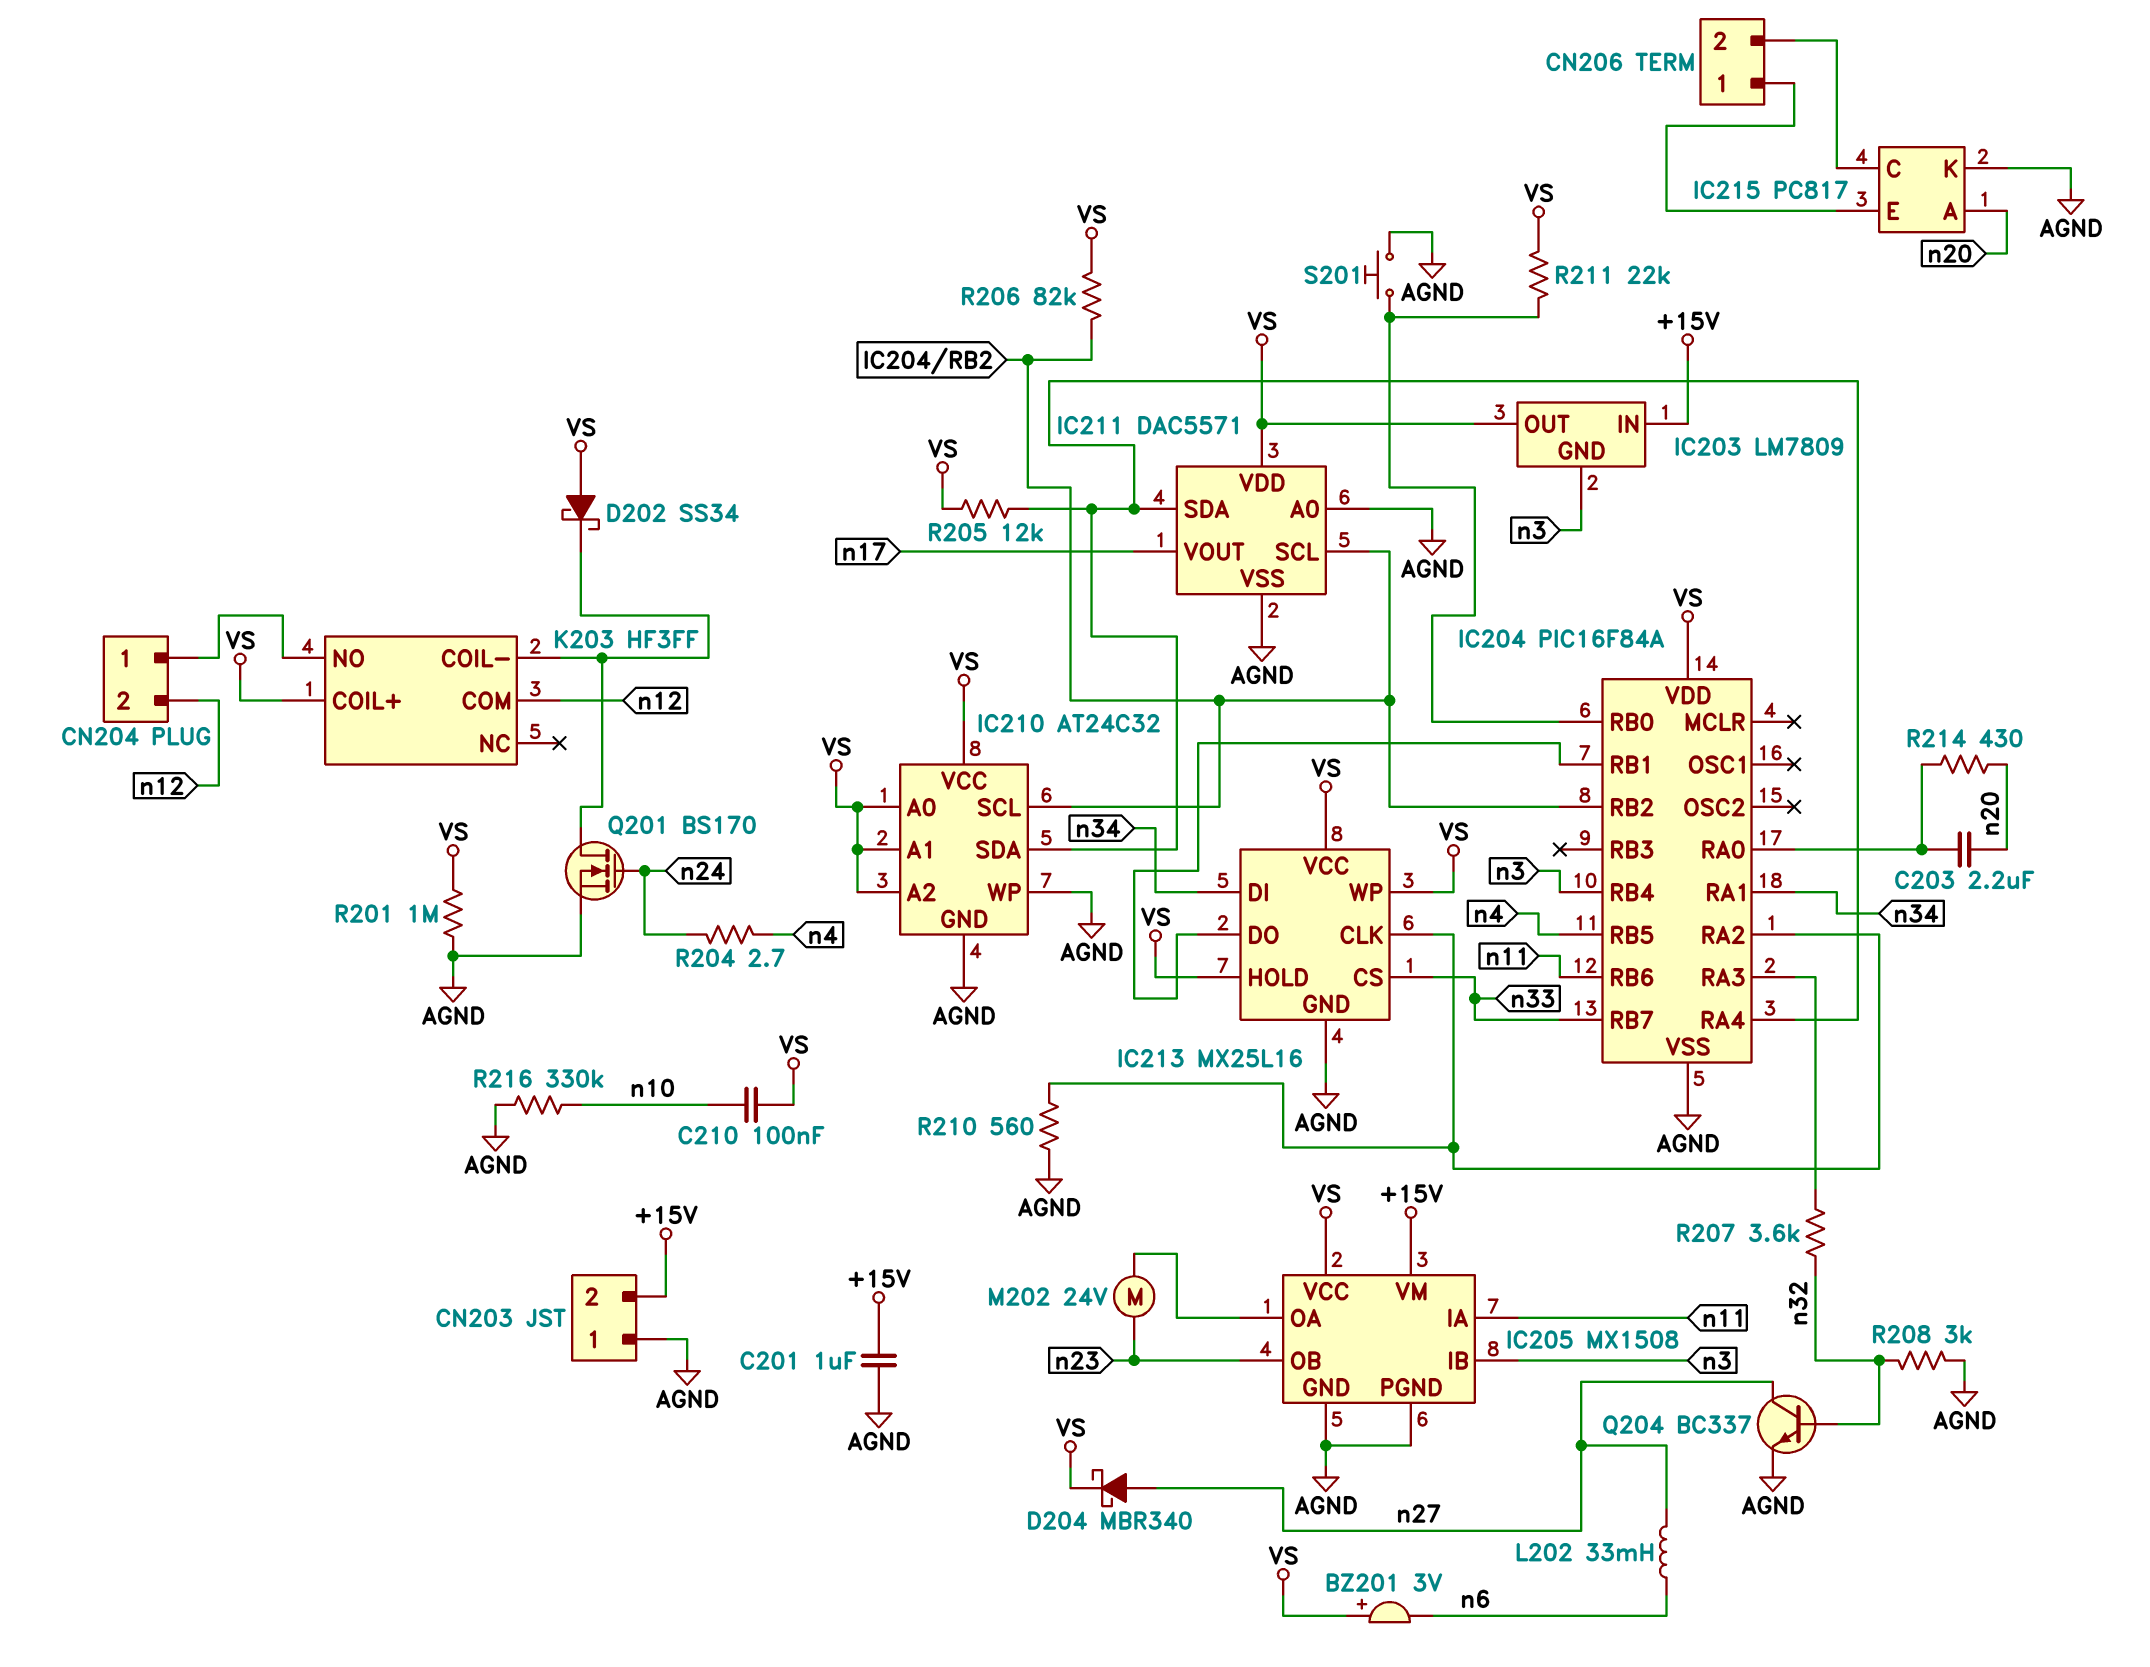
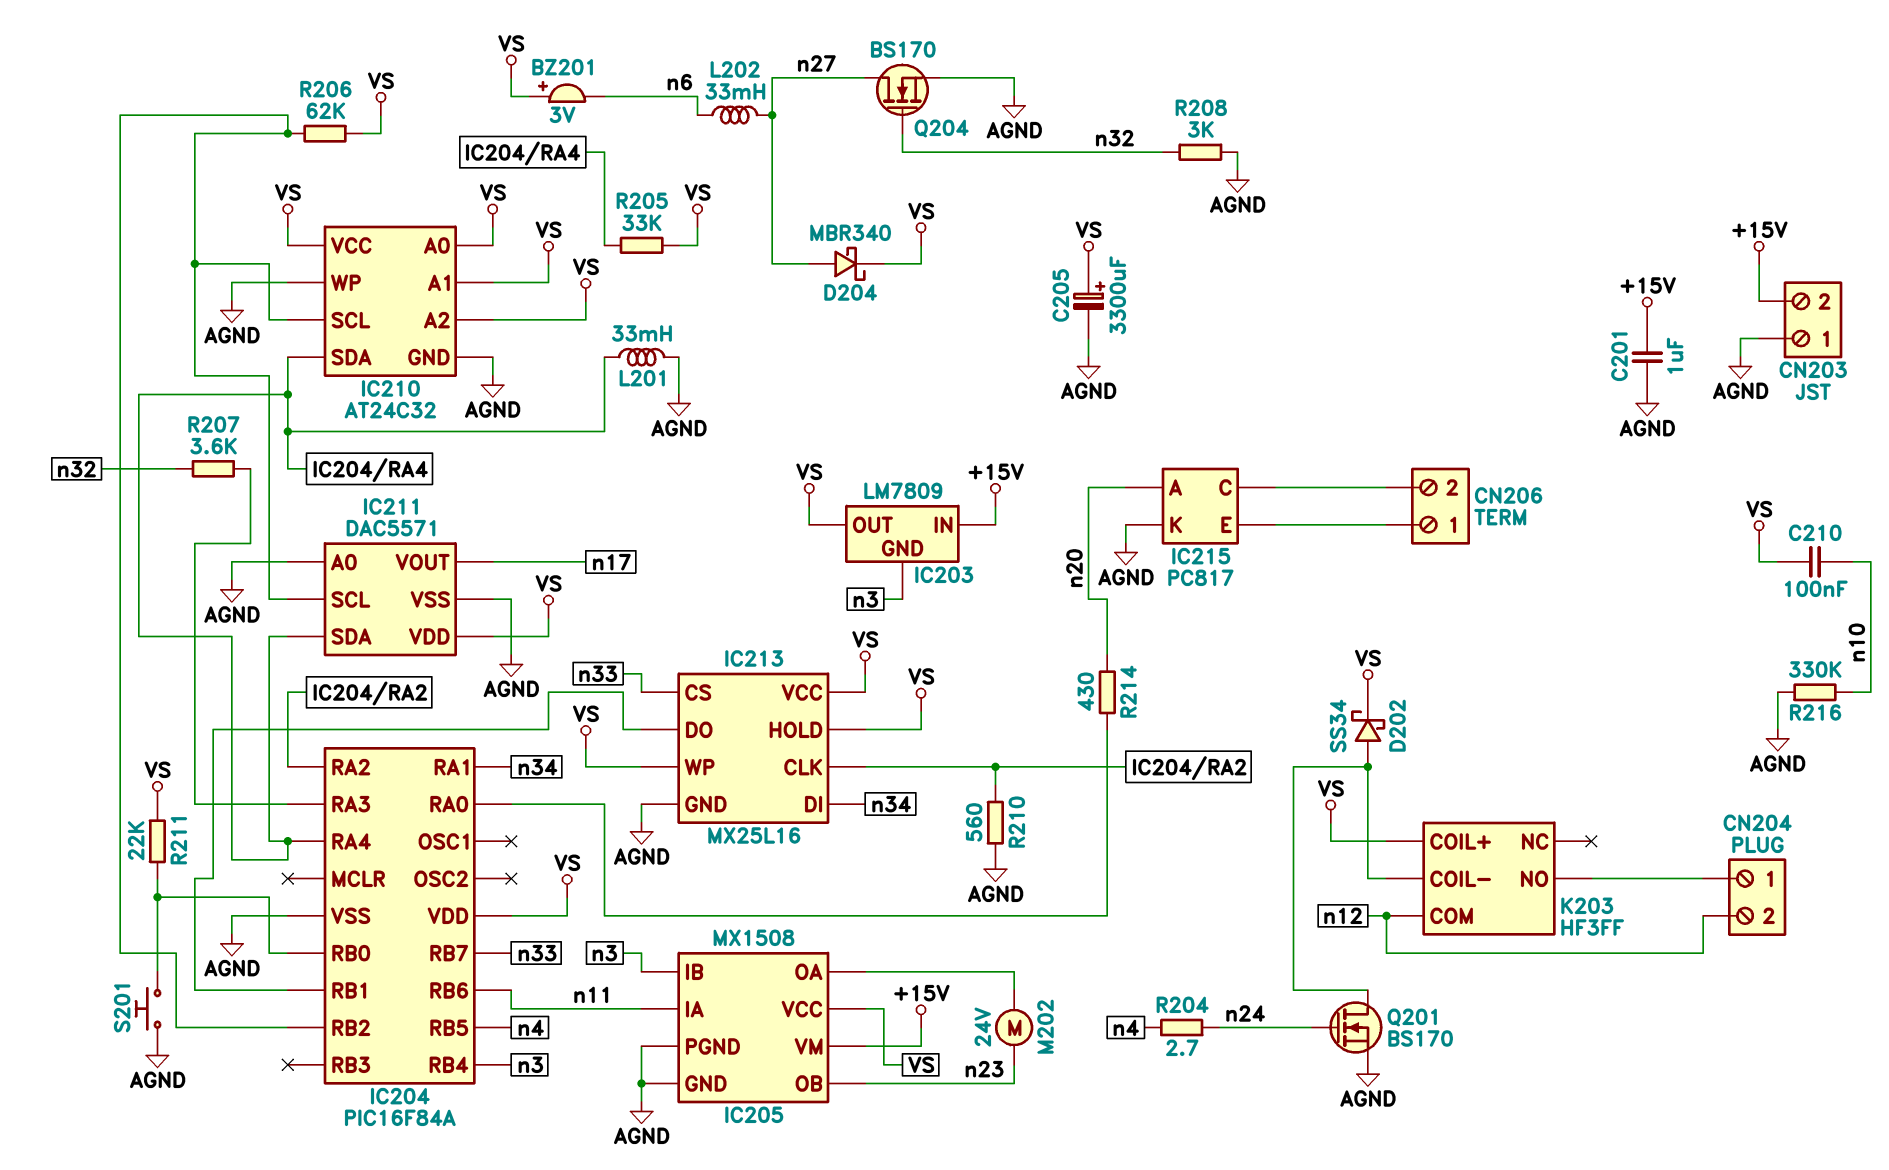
C203: 2.2uF (IC204/RA0, n20) -> none
C205: none -> 3300uF (plus VS, minus AGND)
D202: schottky SS34 (A VS, K K203/COIL-) -> schottky SS34 (A K203/COIL-, K VS)
L201: none -> 33mH (AGND, IC204/RA4)
Q204: NPN BC337 (B n32, C n27, E AGND) -> NMOS BS170 (G n32, D n27, S AGND)
R201: 1M (AGND, VS) -> none
R205: 12k (IC204/RA4, VS) -> 33k (IC204/RA4, VS)
R206: 82k (IC204/RB2, VS) -> 62k (IC204/RB2, VS)

